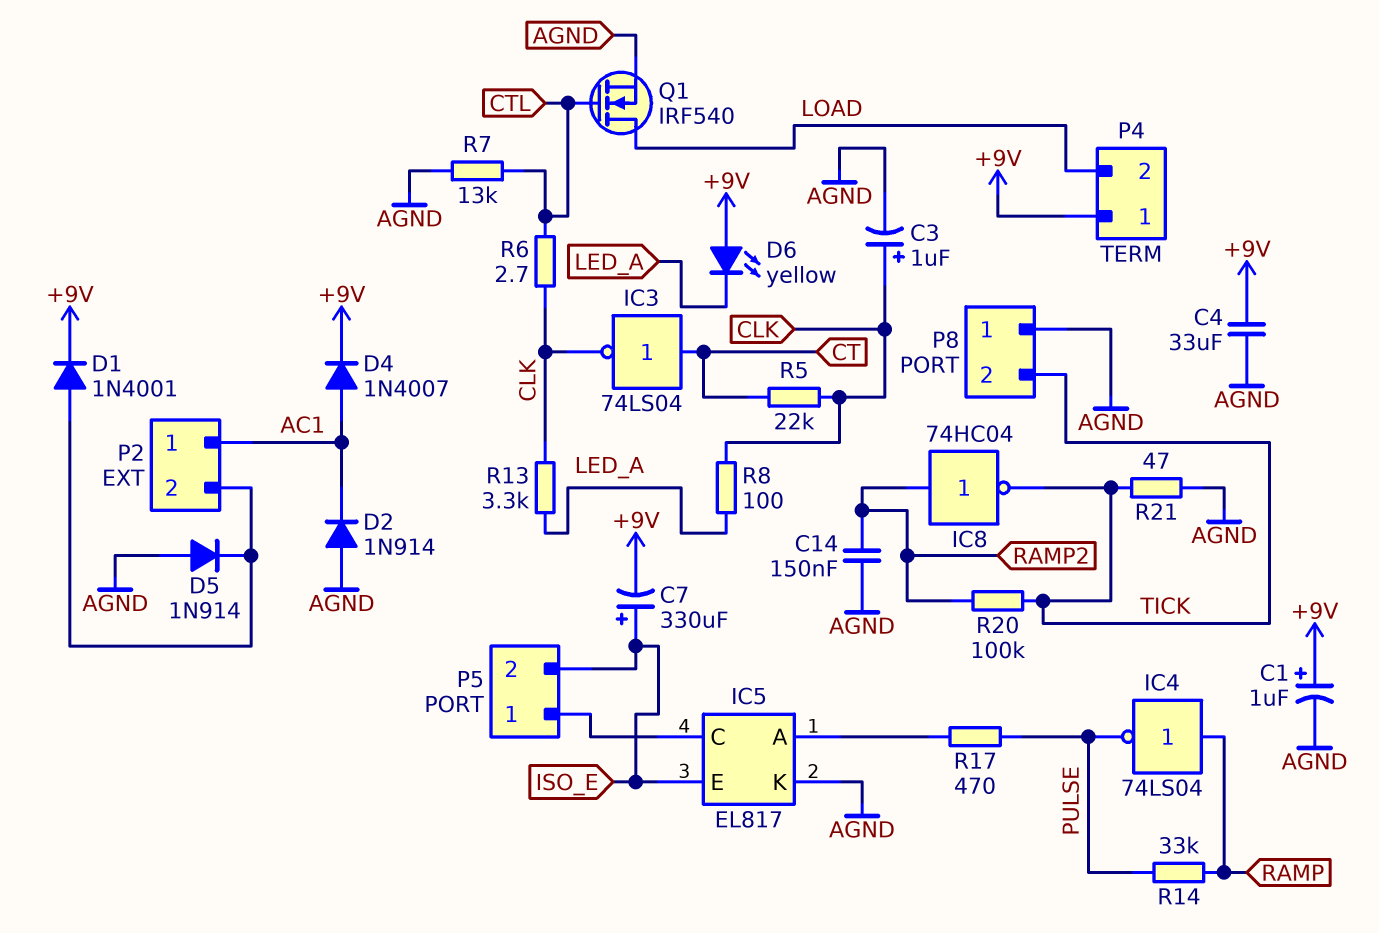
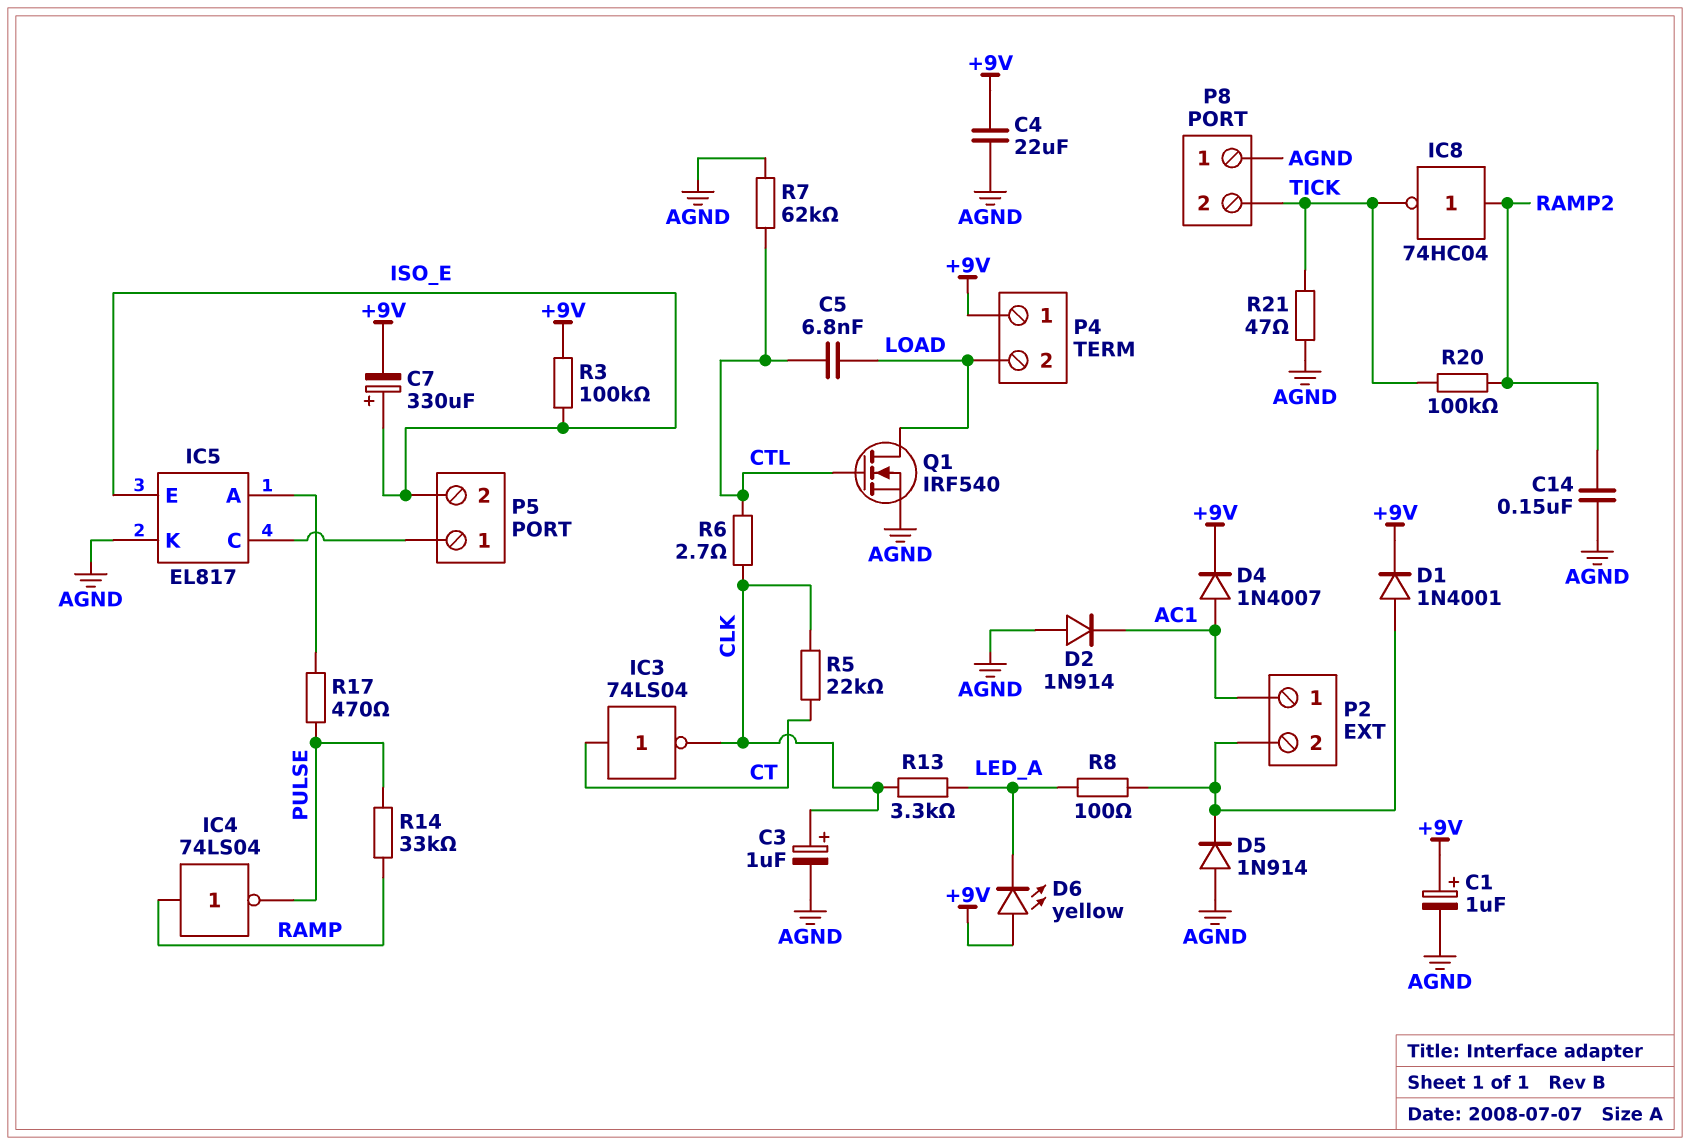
C4: 33uF (+9V, AGND) -> 22uF (+9V, AGND)
C5: none -> 6.8nF (CTL, LOAD)
R3: none -> 100k (+9V, ISO_E)
R7: 13k (AGND, CTL) -> 62k (AGND, CTL)
R8: 100 (CLK, LED_A) -> 100 (LED_A, P2/2)

